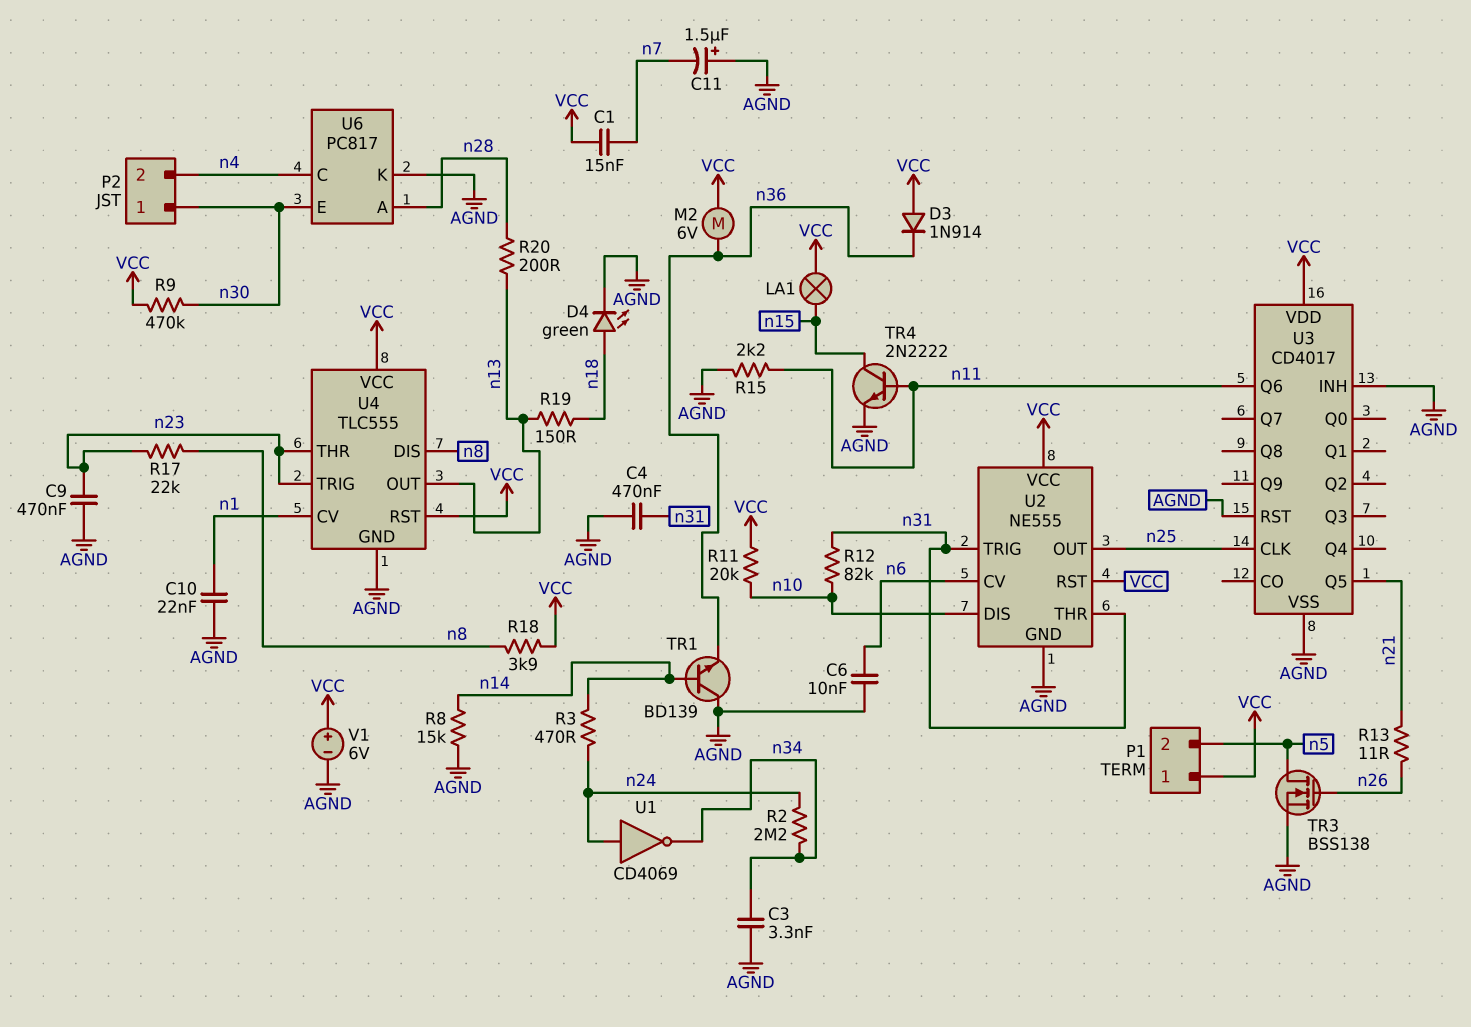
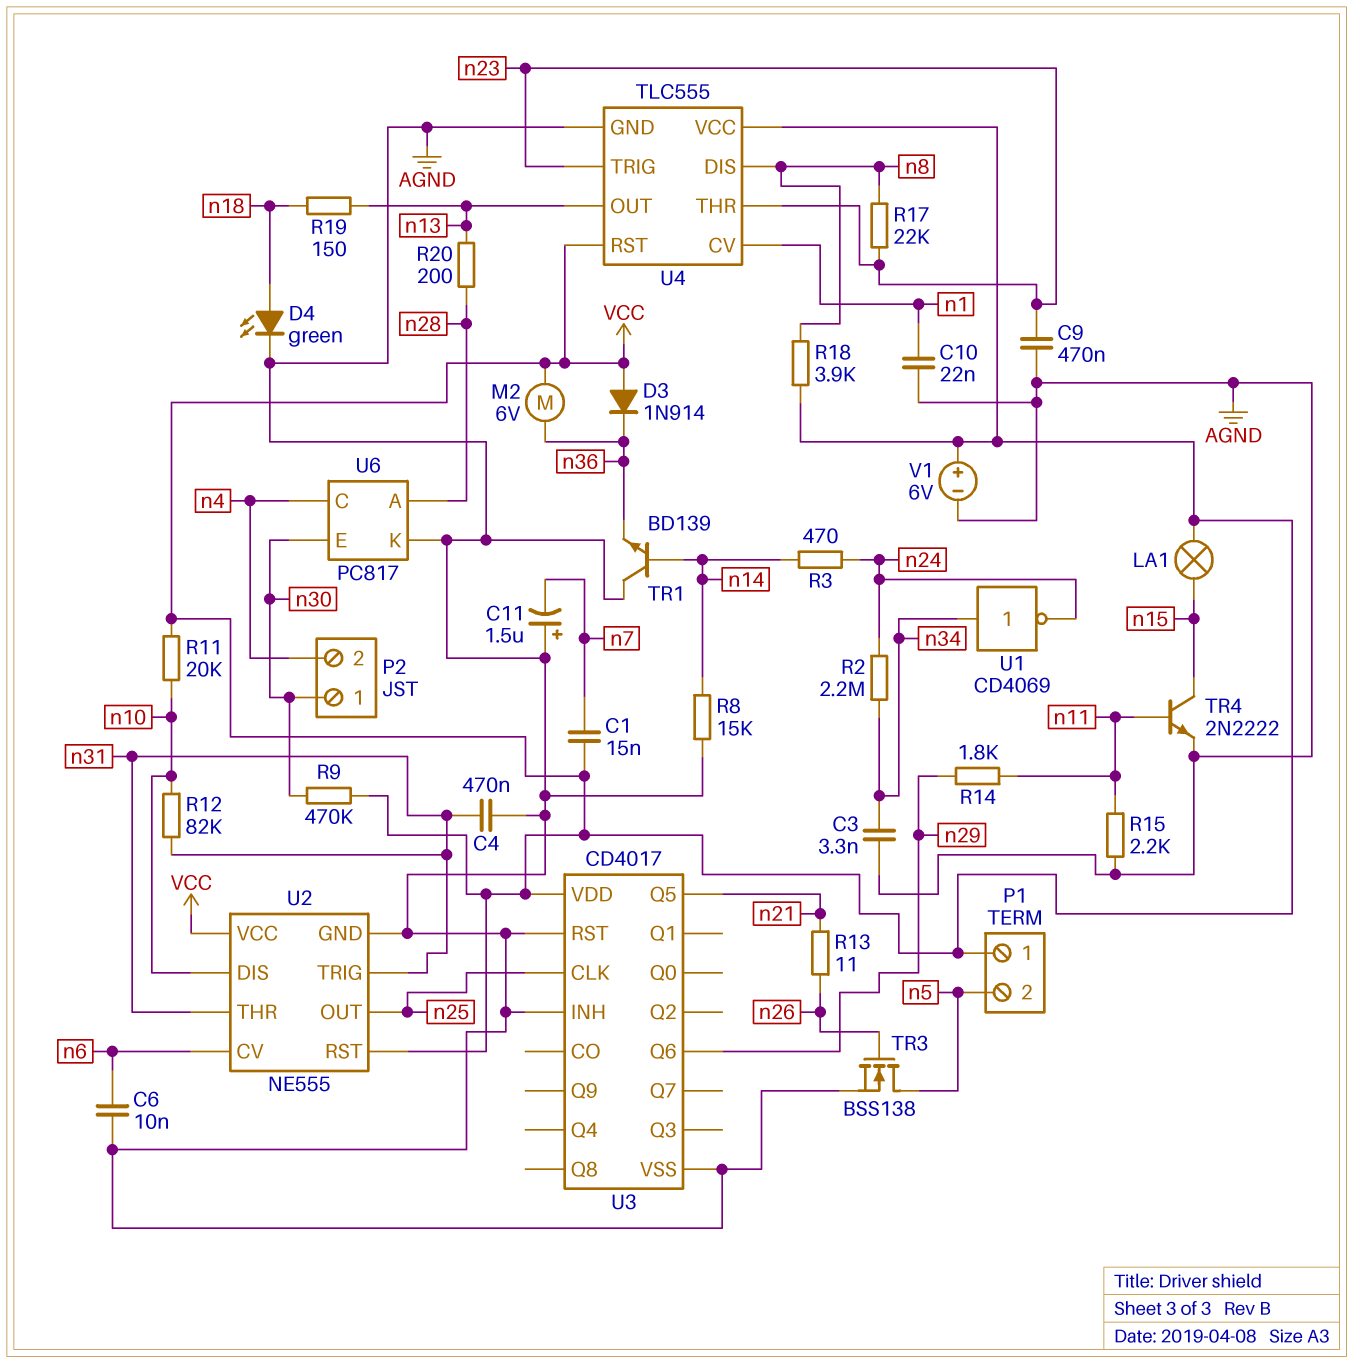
R14: none -> 1.8k (n11, n29)
U1: NOT CD4069 (in n24, out n34) -> NOT CD4069 (in n34, out n24)
U3 pin Q6: n11 -> n29

